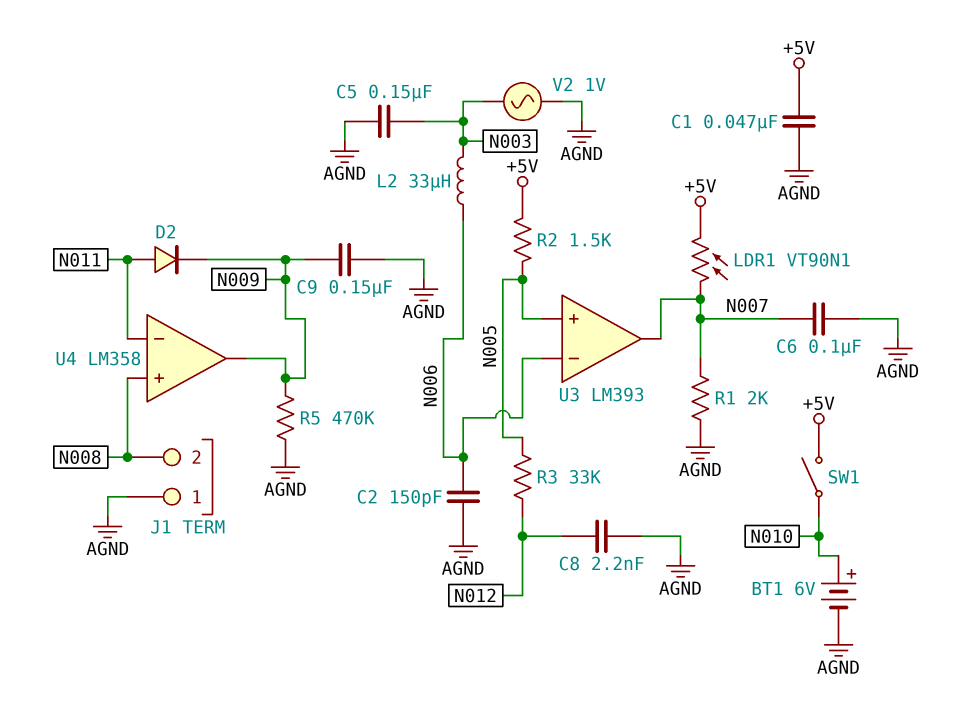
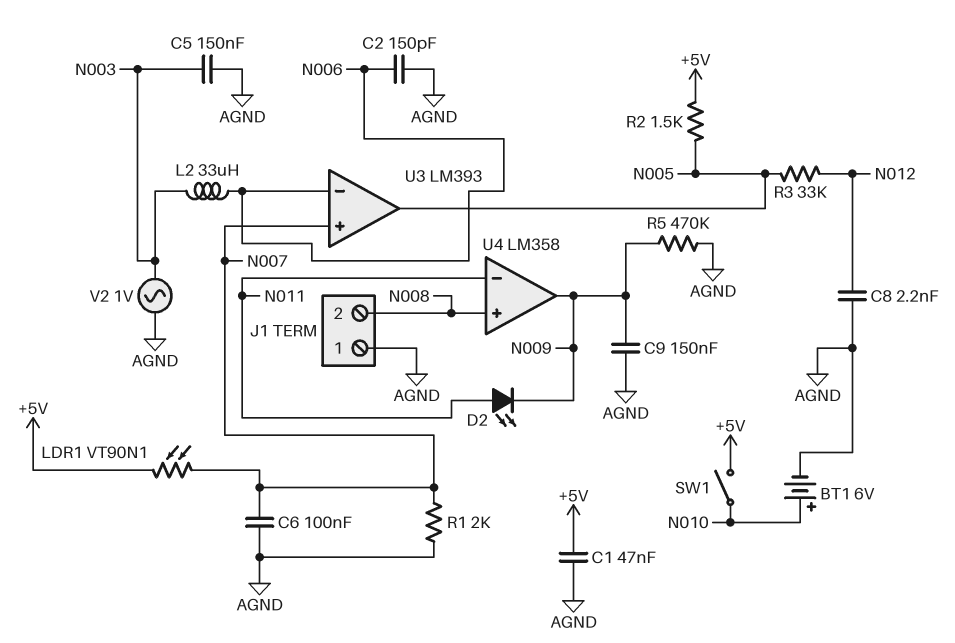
D2: diode (A N011, K N009) -> LED (A N011, K N009)
U3 pin in+: N005 -> N007
U3 pin out: N007 -> N005

